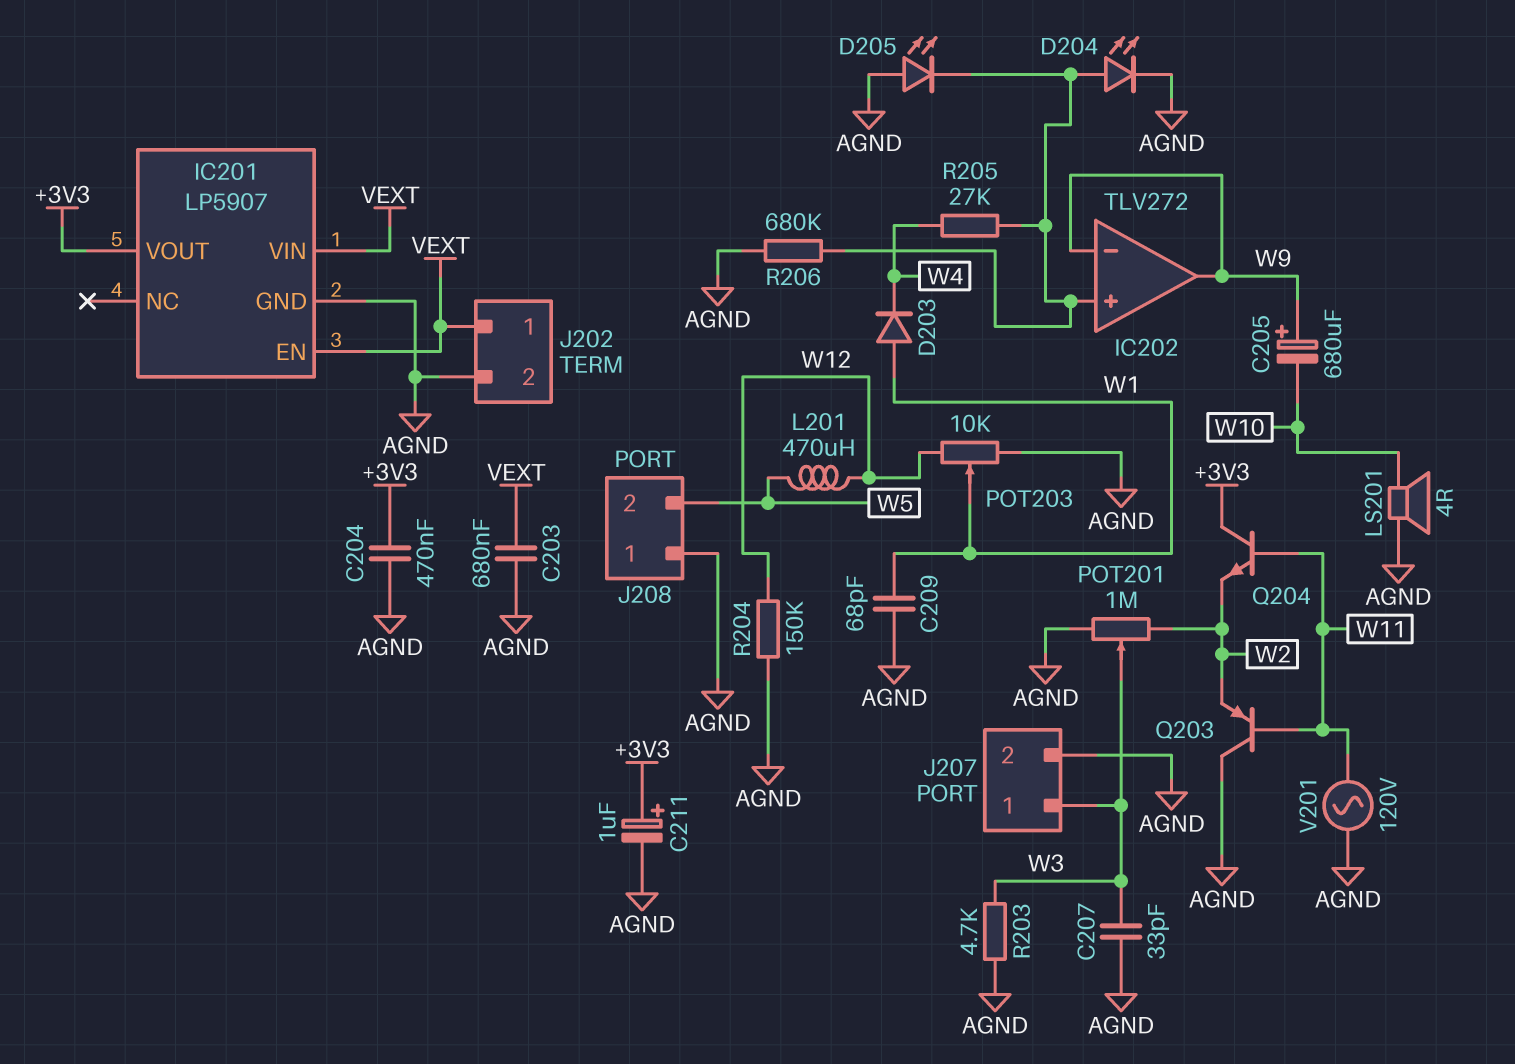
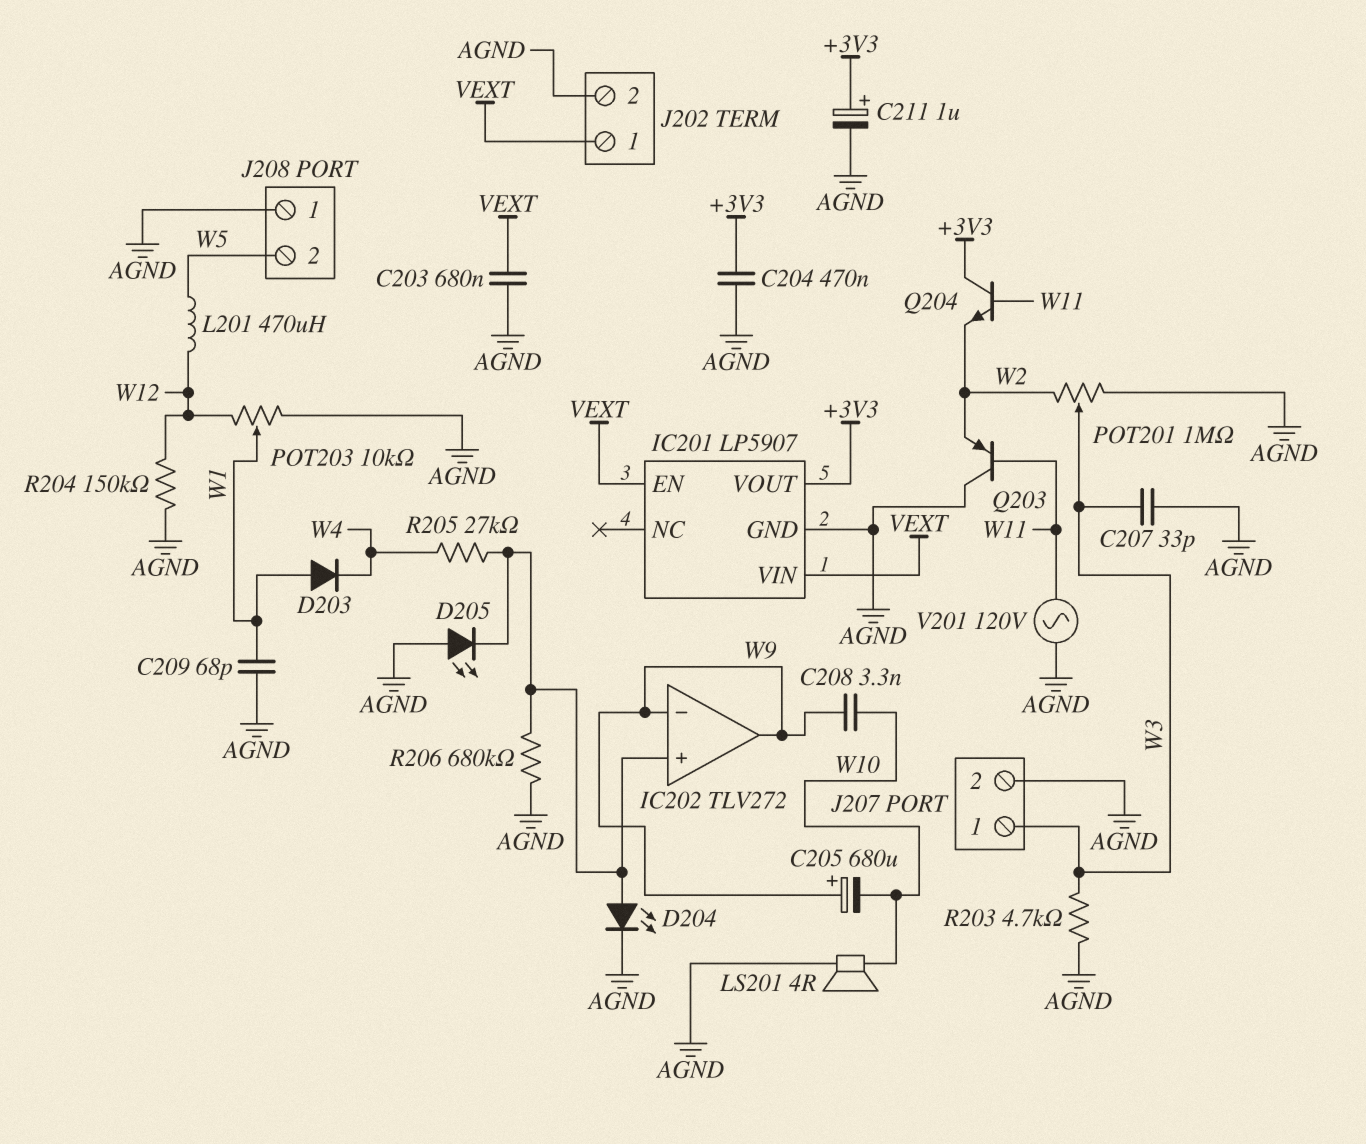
C208: none -> 3.3nF (W9, W10)

